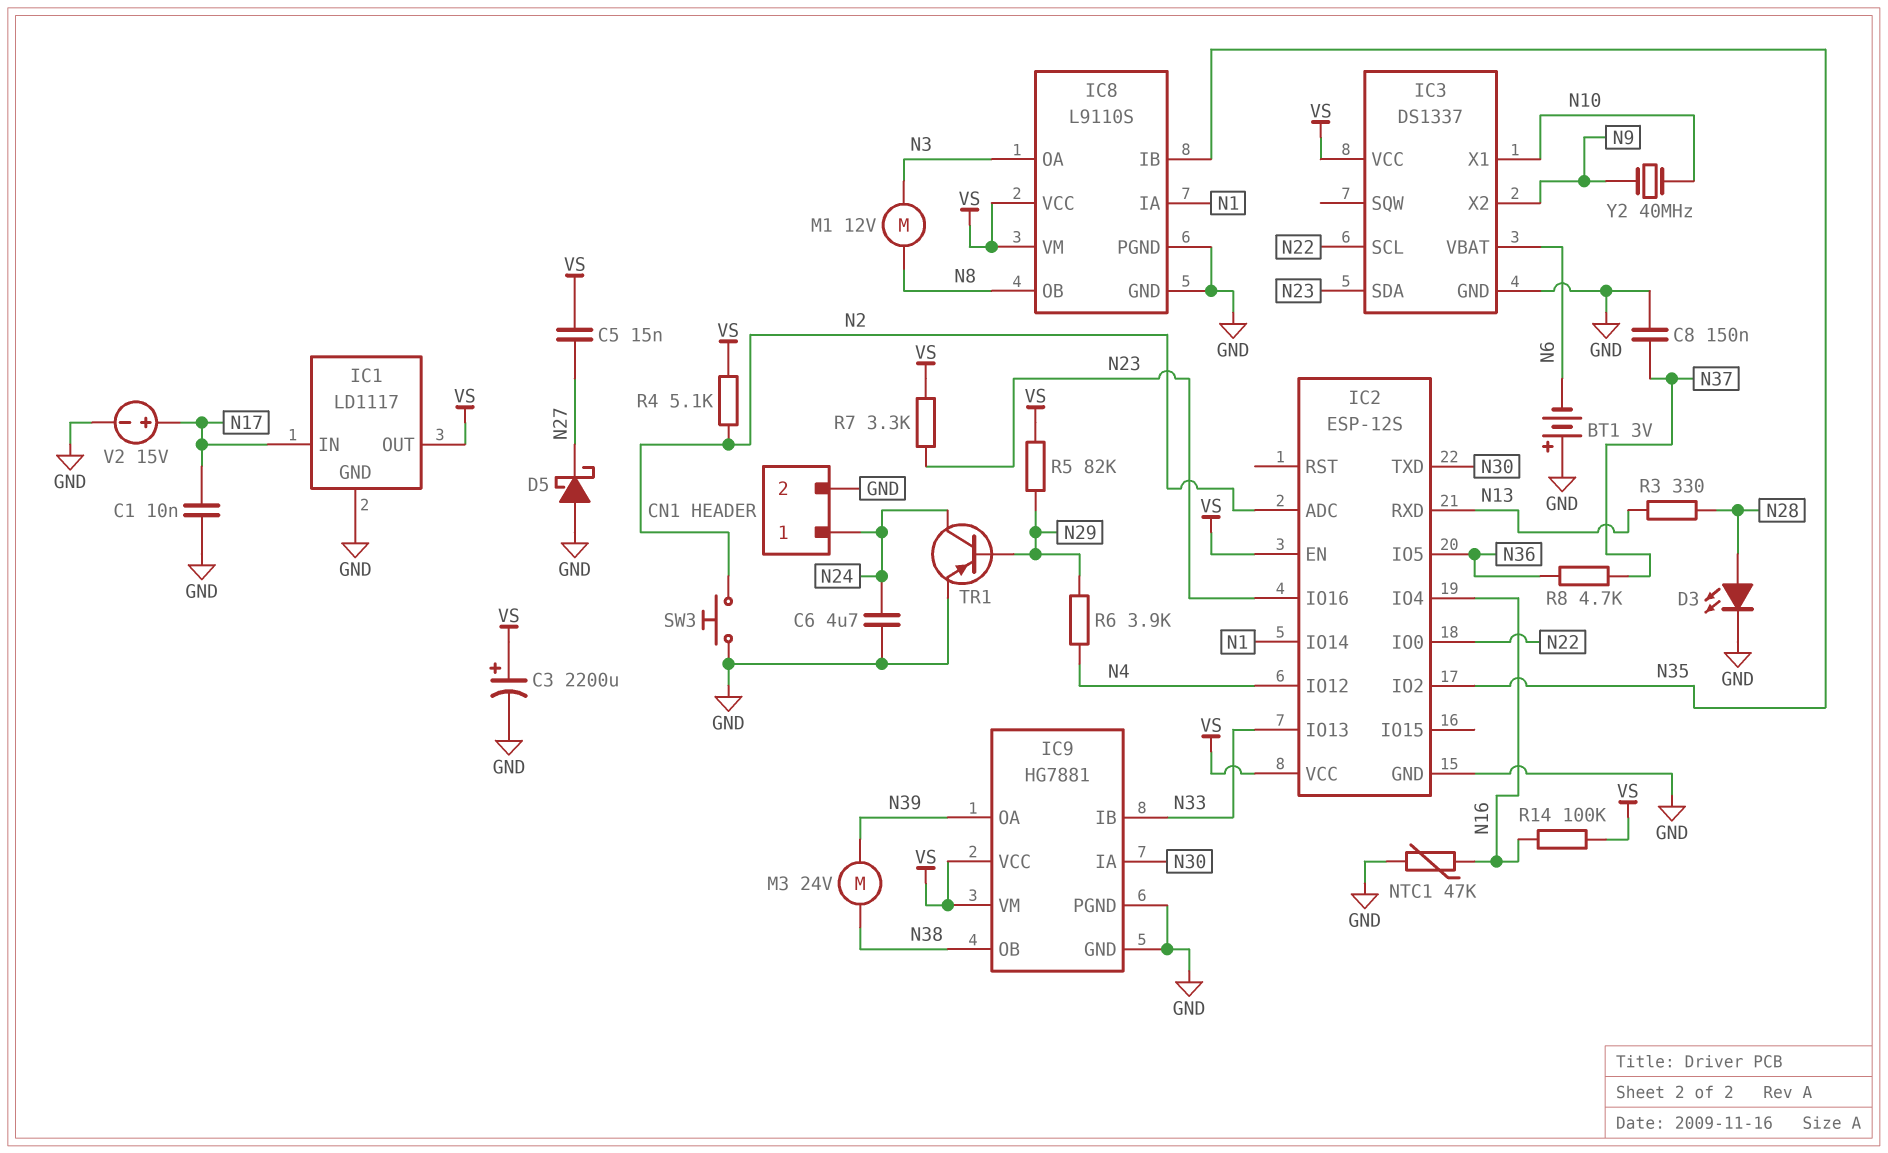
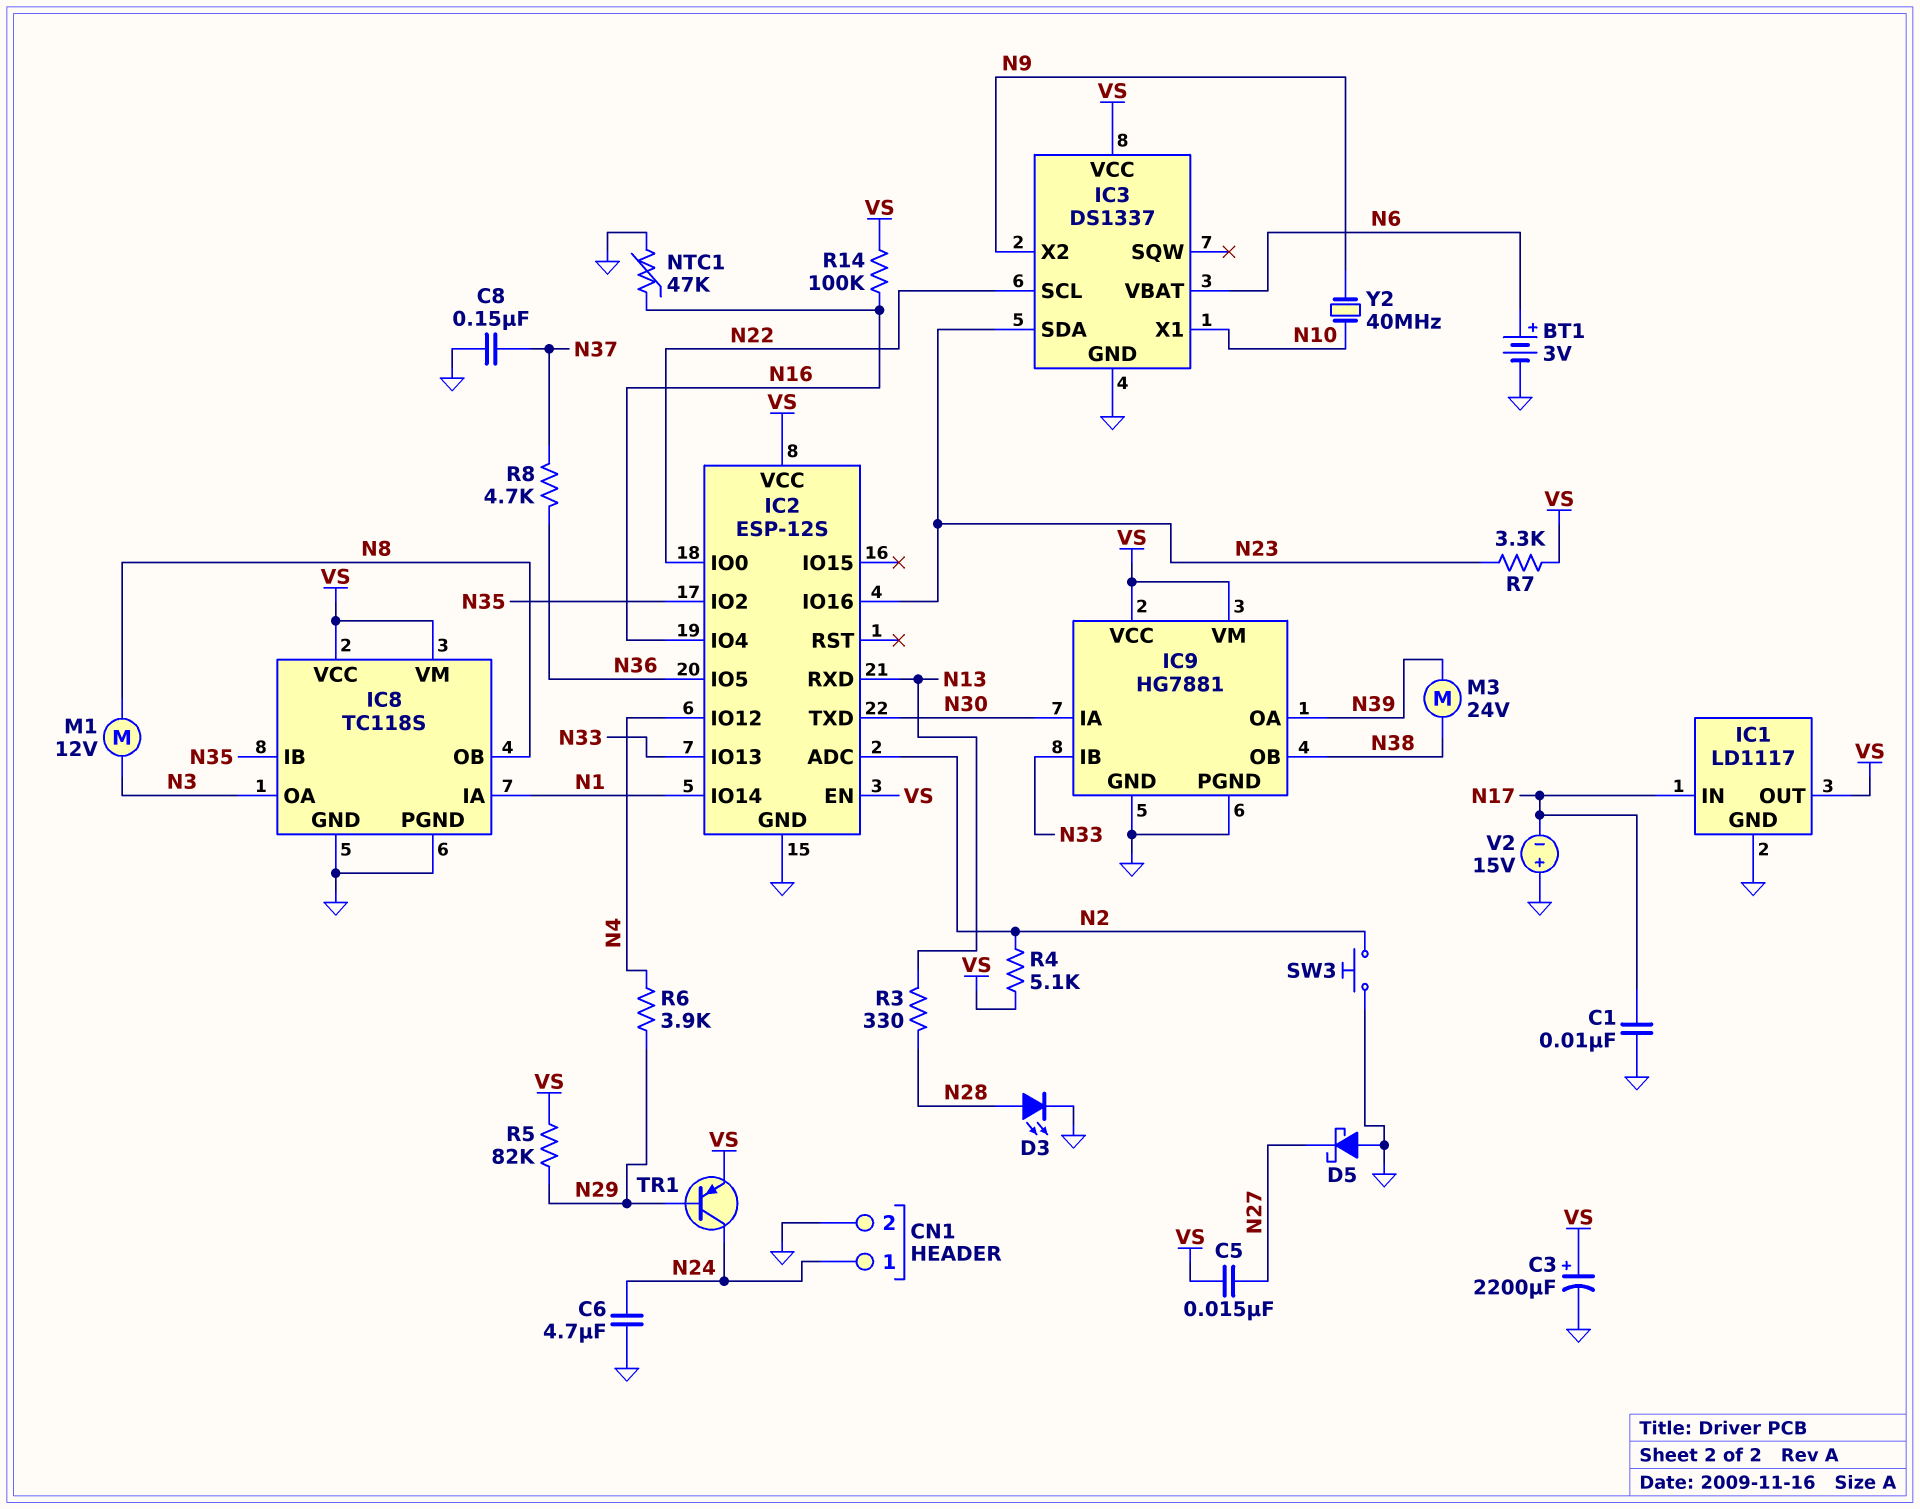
BT1: 3V (plus GND, minus N6) -> 3V (plus N6, minus GND)
IC8: L9110S -> TC118S
TR1: PNP (B N29, C N24, E GND) -> PNP (B N29, C N24, E VS)
V2: 15V (plus N17, minus GND) -> 15V (plus GND, minus N17)

